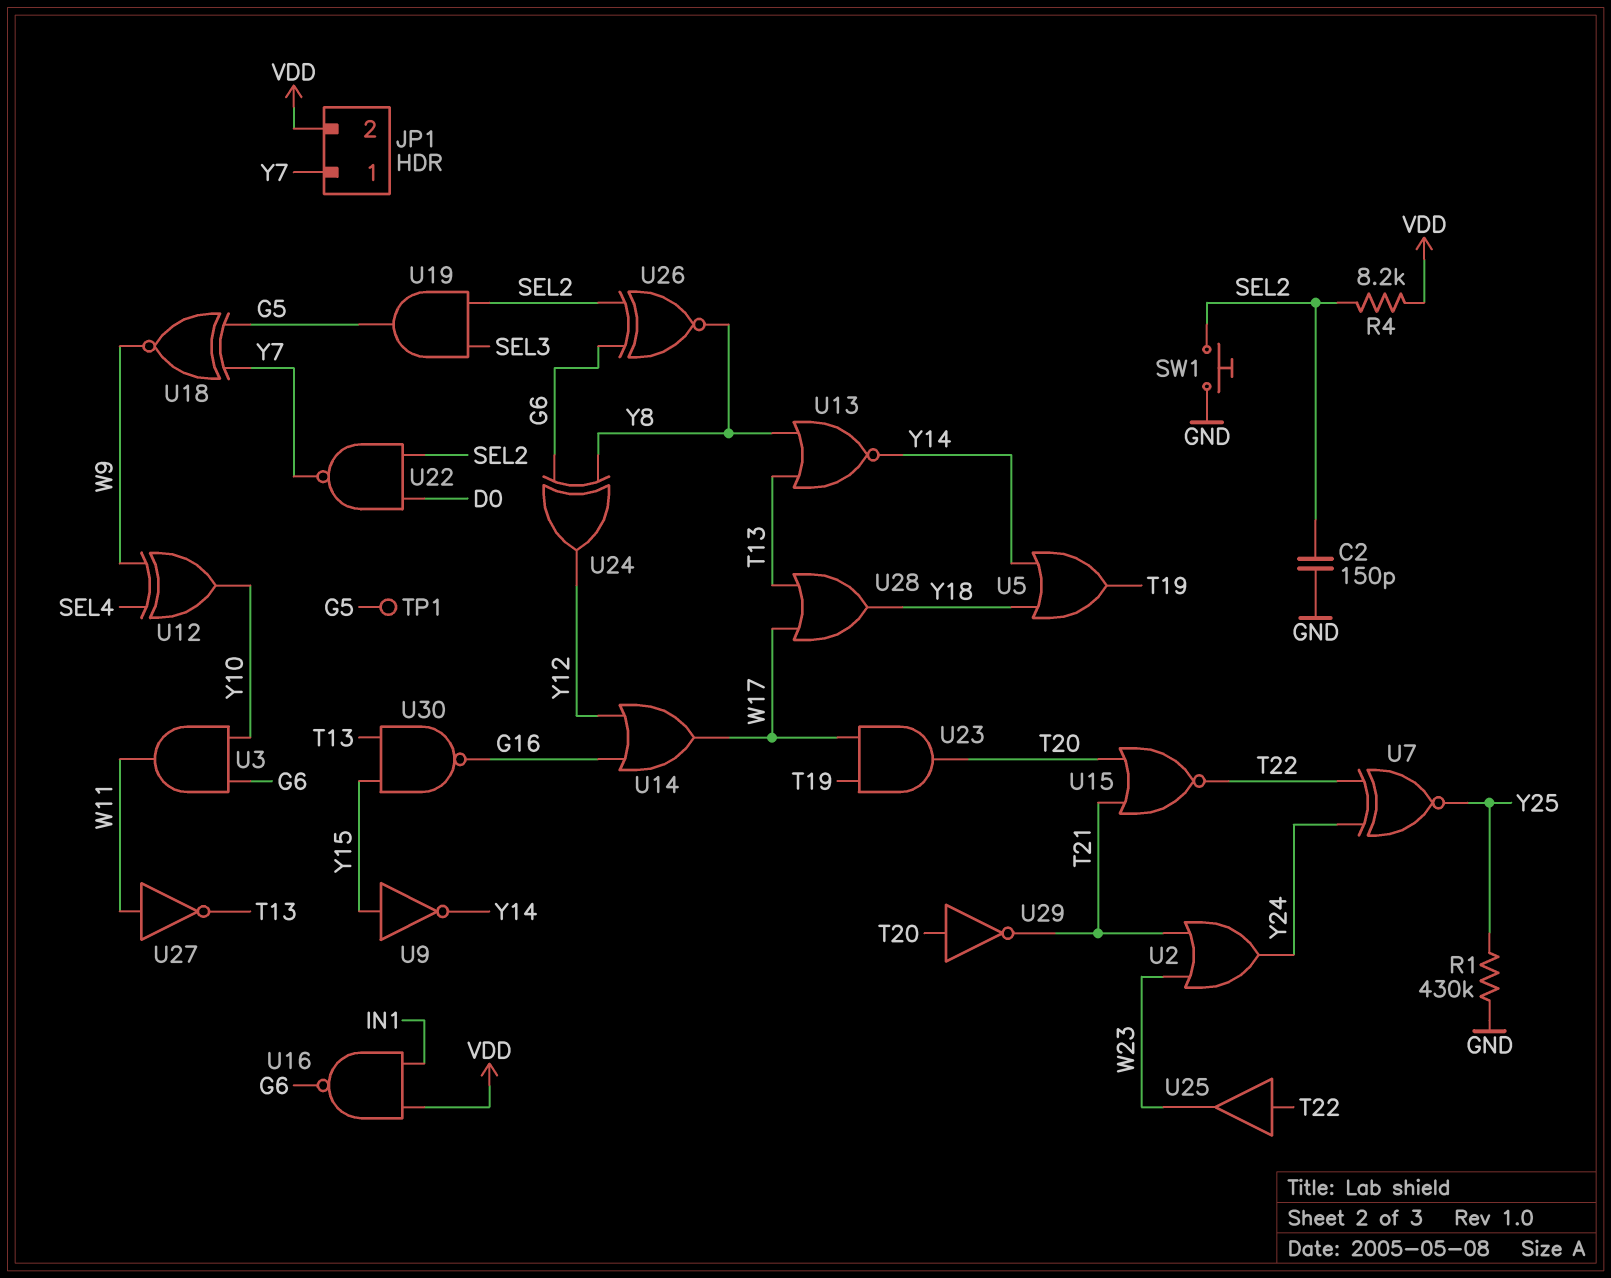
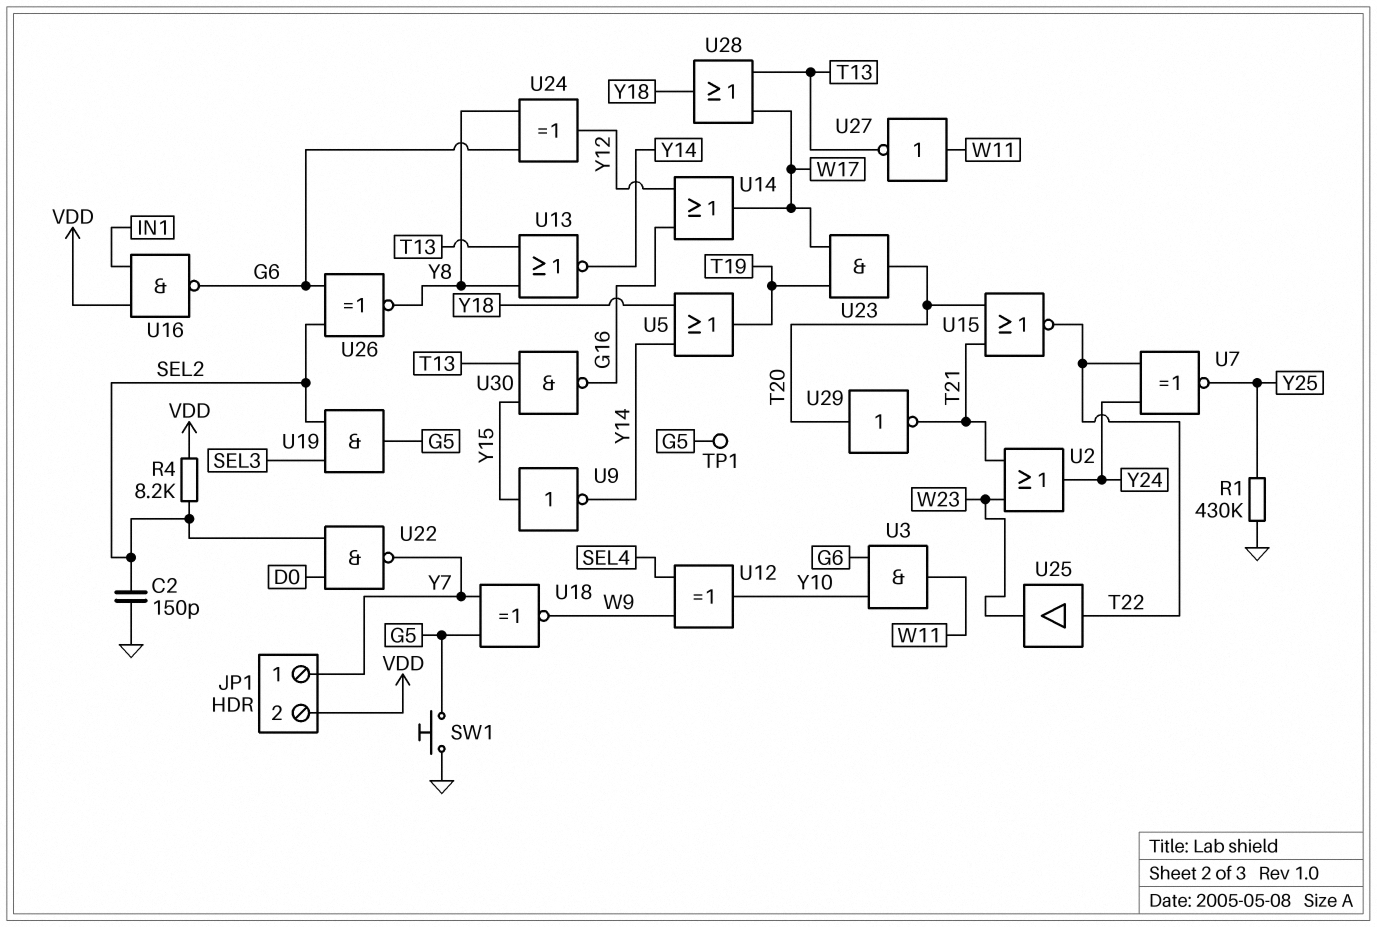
SW1: button (GND, SEL2) -> button (G5, GND)

